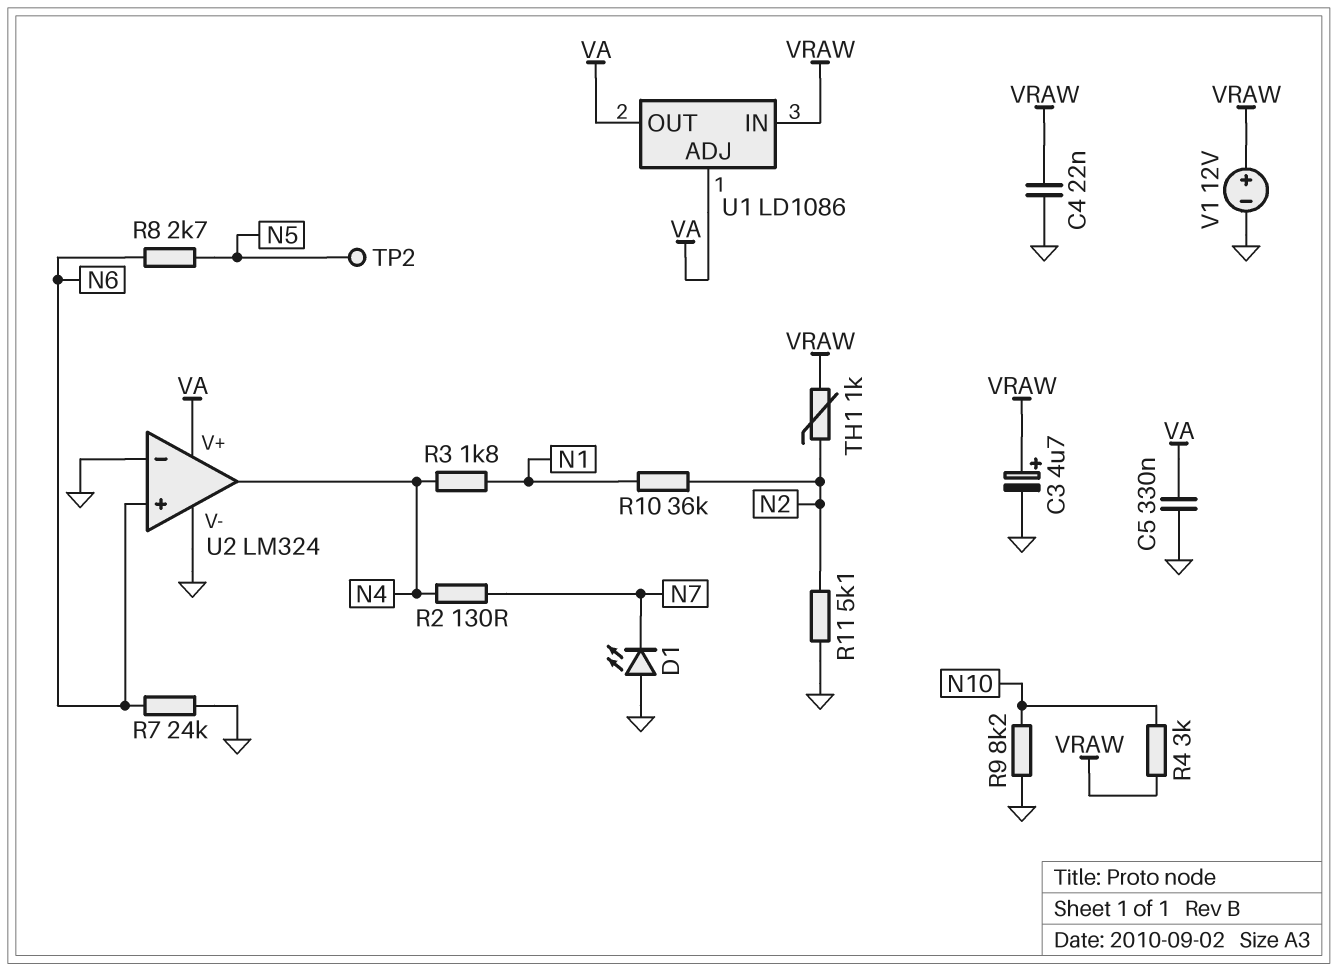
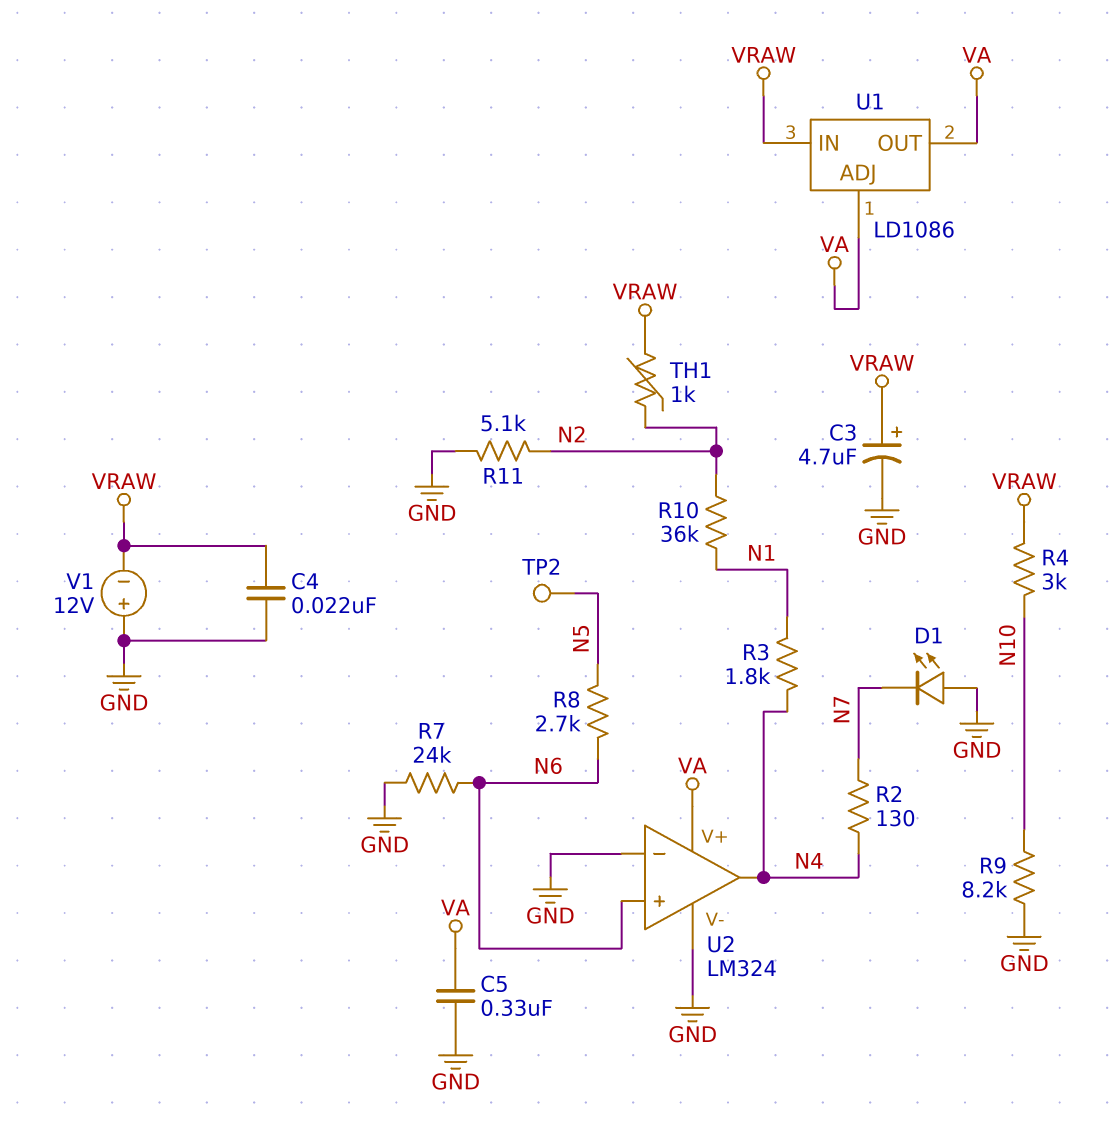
V1: 12V (plus VRAW, minus GND) -> 12V (plus GND, minus VRAW)

